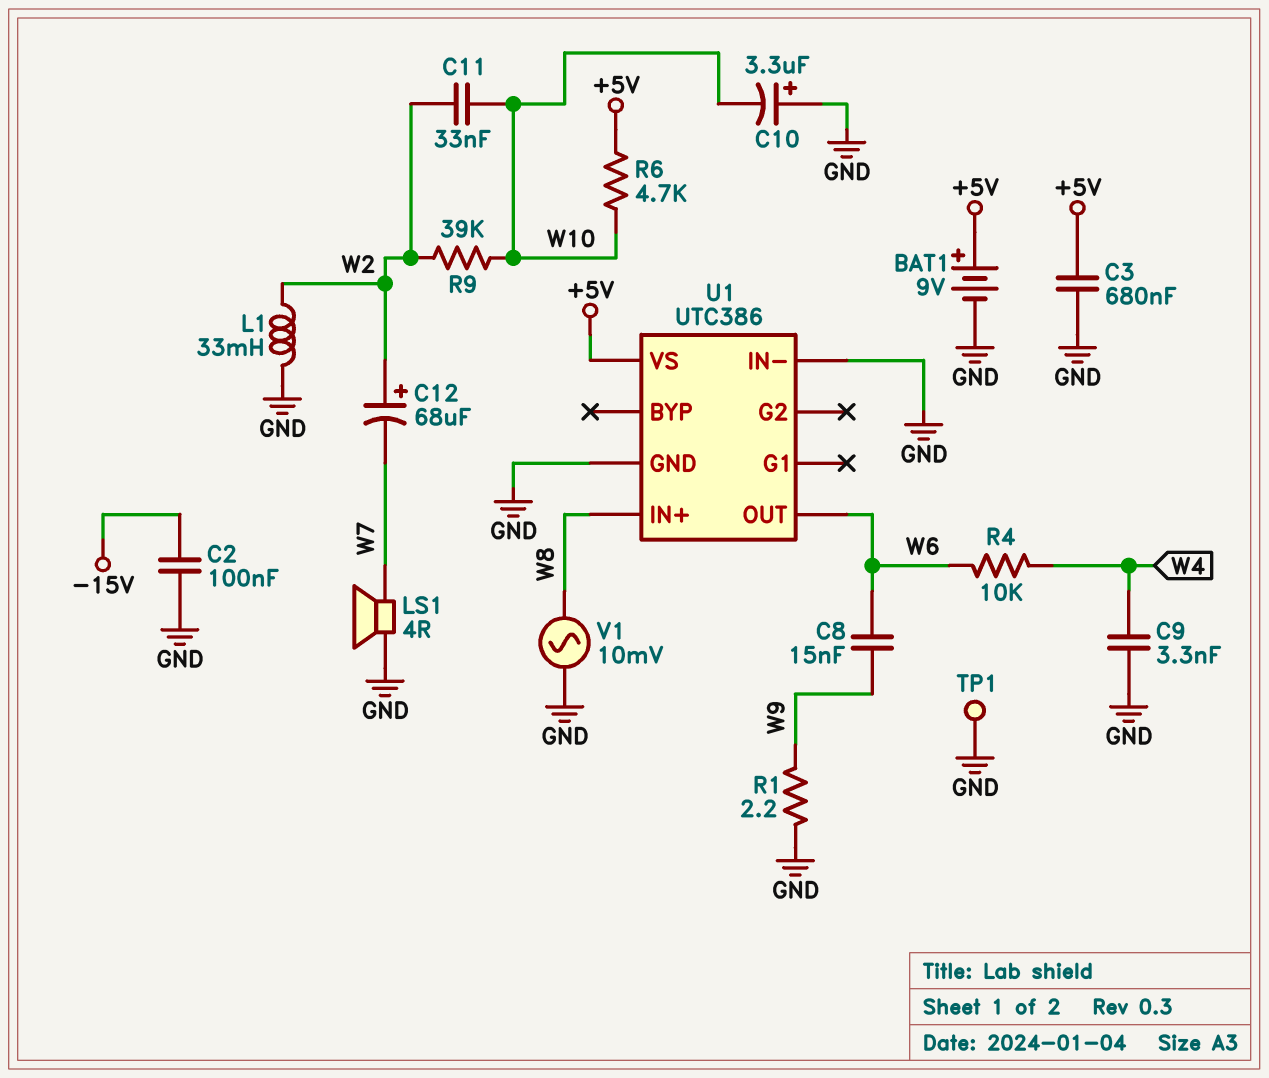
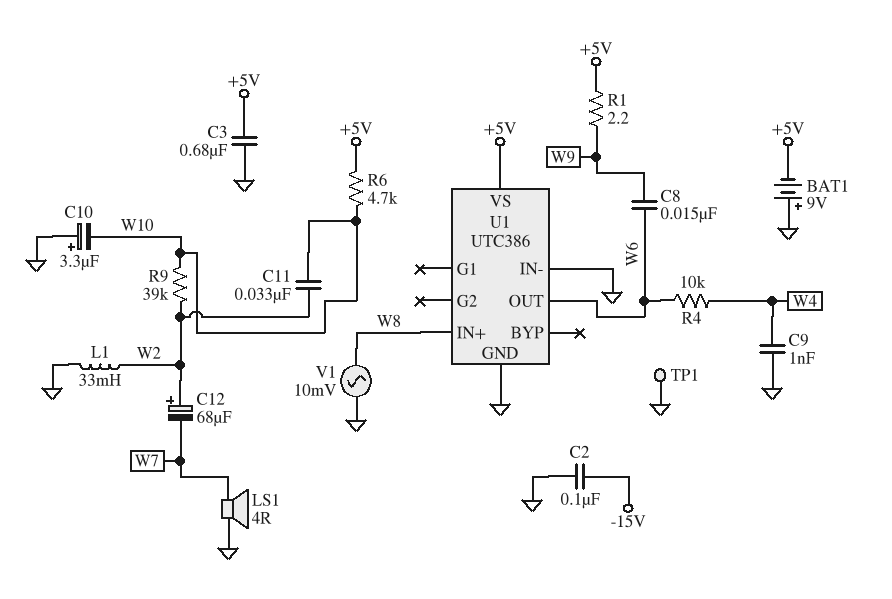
BAT1: 9V (plus +5V, minus GND) -> 9V (plus GND, minus +5V)
C9: 3.3nF (GND, W4) -> 1nF (GND, W4)
R1: 2.2 (GND, W9) -> 2.2 (+5V, W9)

